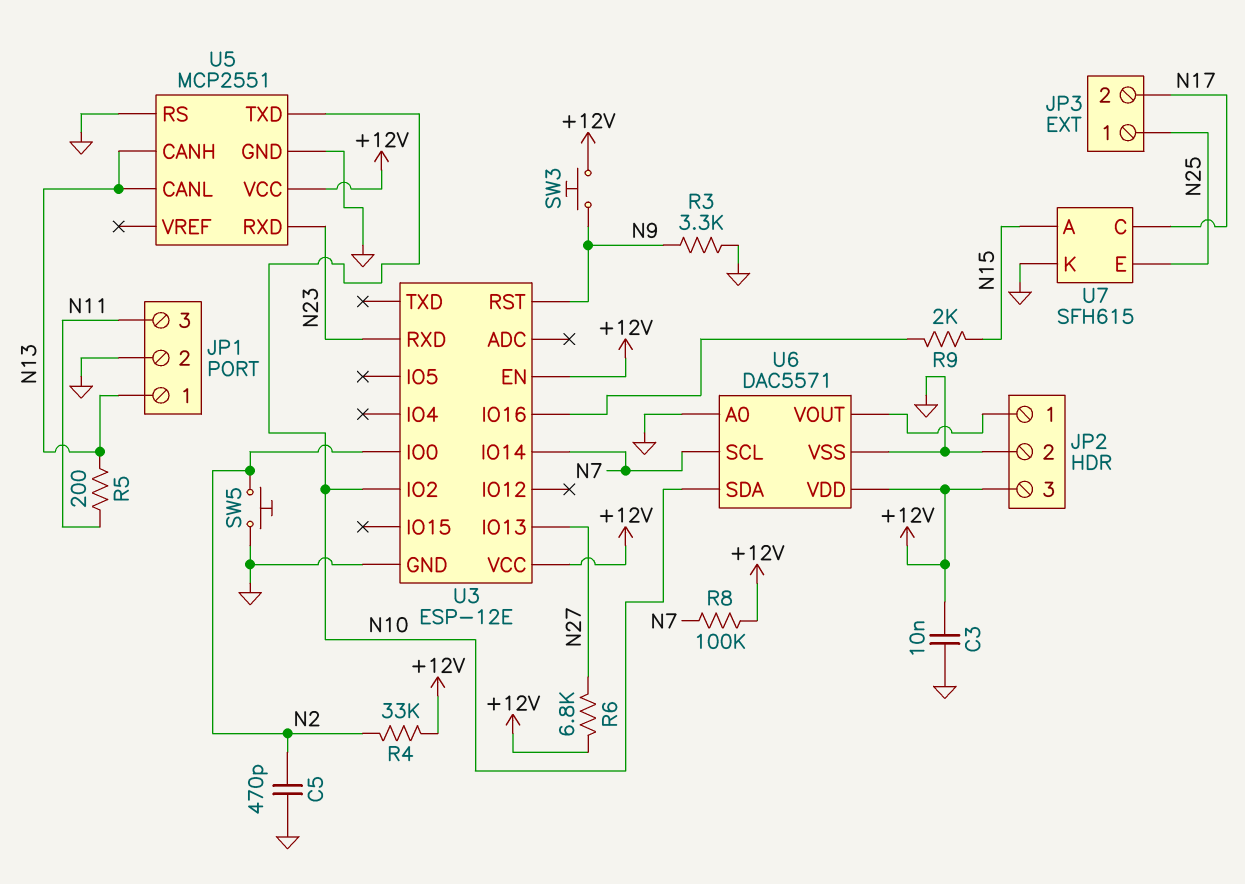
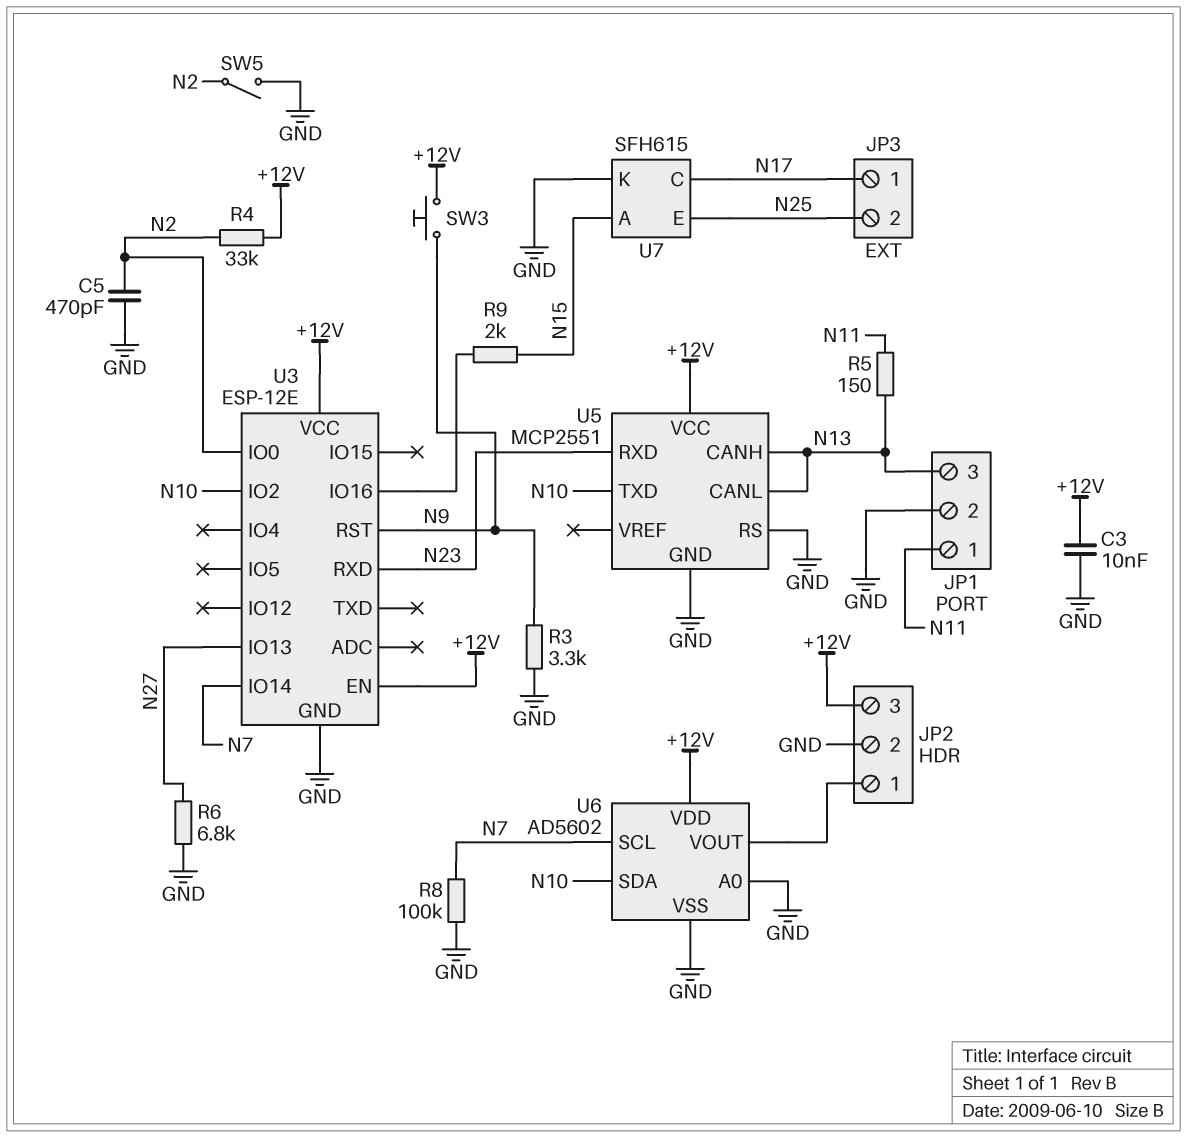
JP1 pin 1: N13 -> N11
JP1 pin 3: N11 -> N13
JP3 pin 1: N25 -> N17
JP3 pin 2: N17 -> N25
R5: 200 (N11, N13) -> 150 (N11, N13)
R6: 6.8k (+12V, N27) -> 6.8k (GND, N27)
R8: 100k (+12V, N7) -> 100k (GND, N7)
SW5: button (GND, N2) -> switch (GND, N2)
U6: DAC5571 -> AD5602

